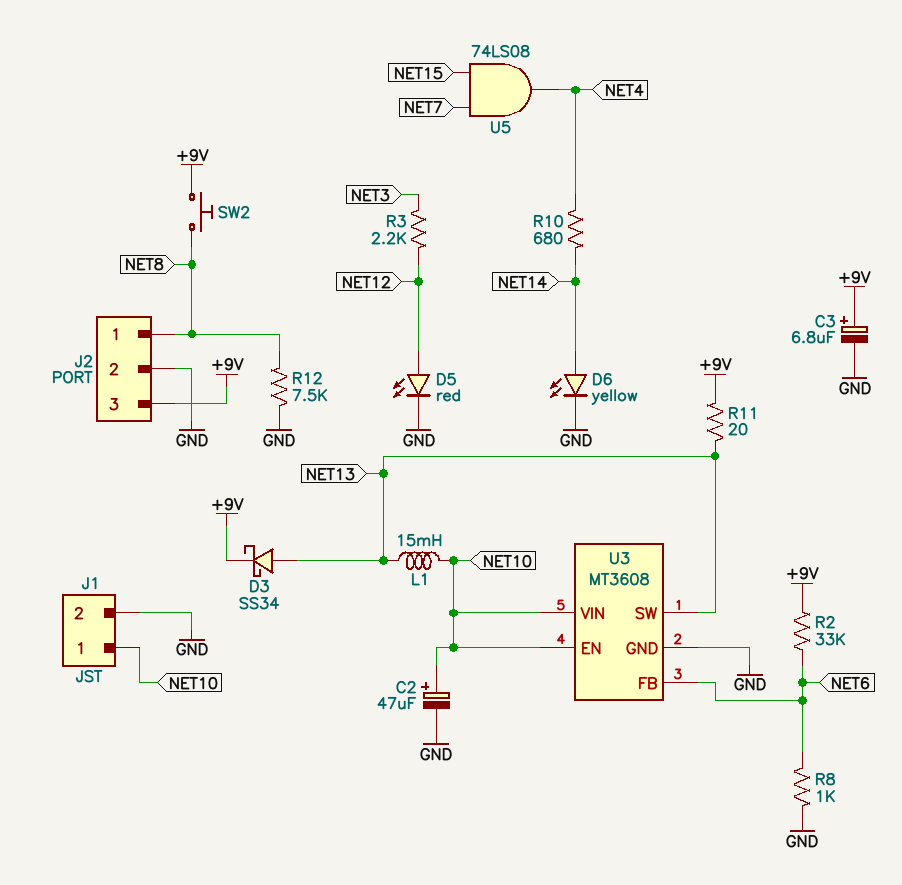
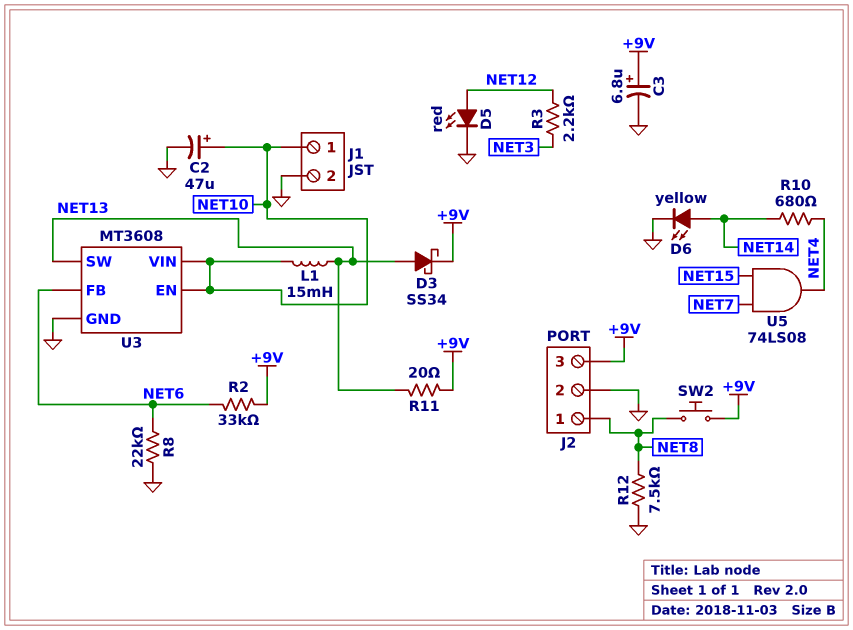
R8: 1k (GND, NET6) -> 22k (GND, NET6)

